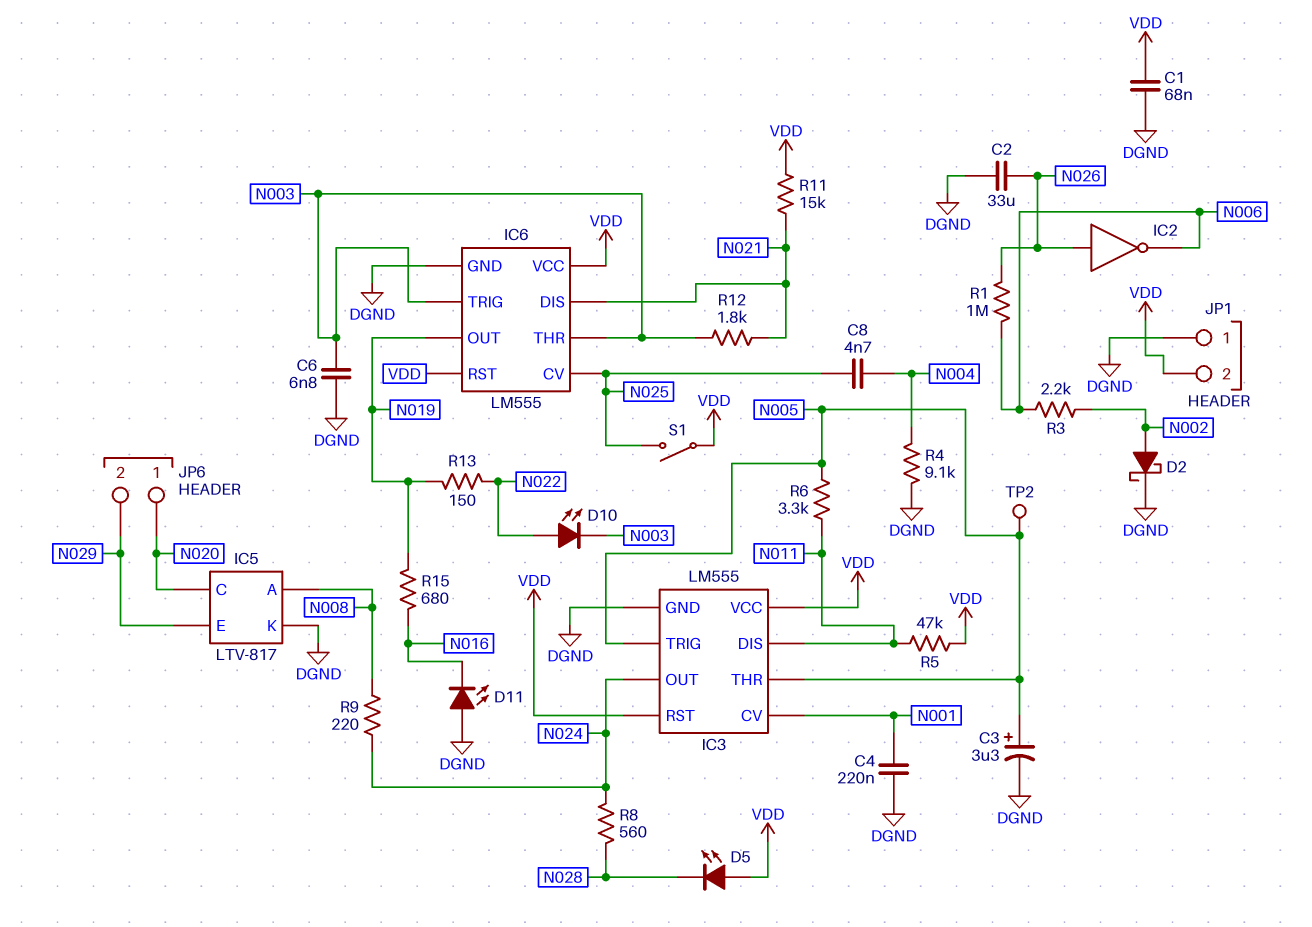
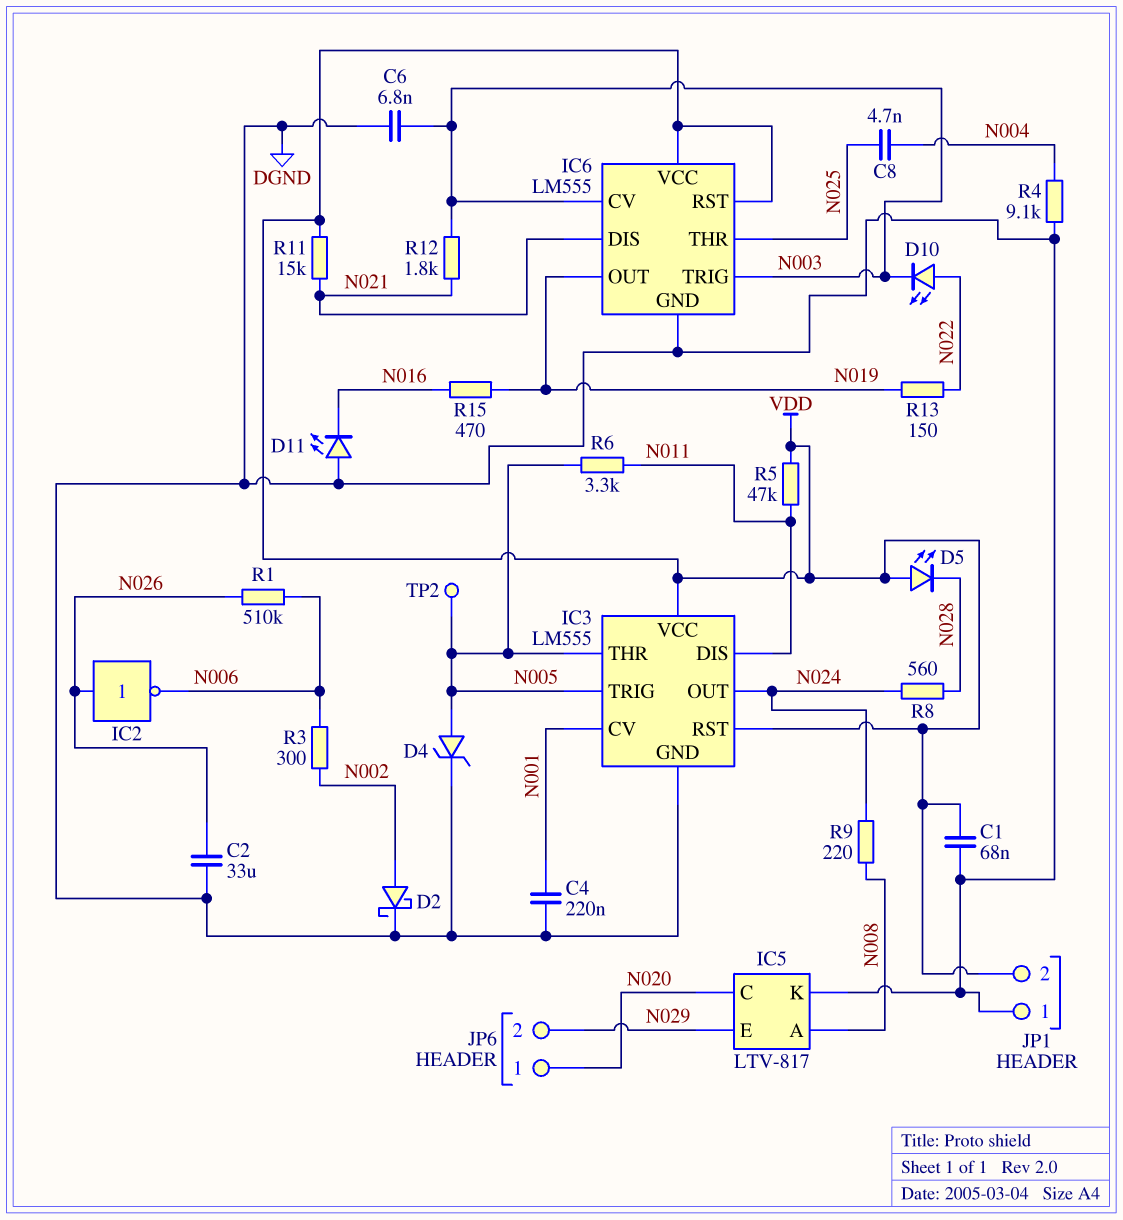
C3: 3.3uF (plus N005, minus DGND) -> none
D4: none -> zener (A N005, K DGND)
IC6 pin CV: N025 -> N003
IC6 pin THR: N003 -> N025
R1: 1M (N006, N026) -> 510k (N006, N026)
R3: 2.2k (N002, N006) -> 300 (N002, N006)
R15: 680 (N016, N019) -> 470 (N016, N019)
S1: switch (N025, VDD) -> none

